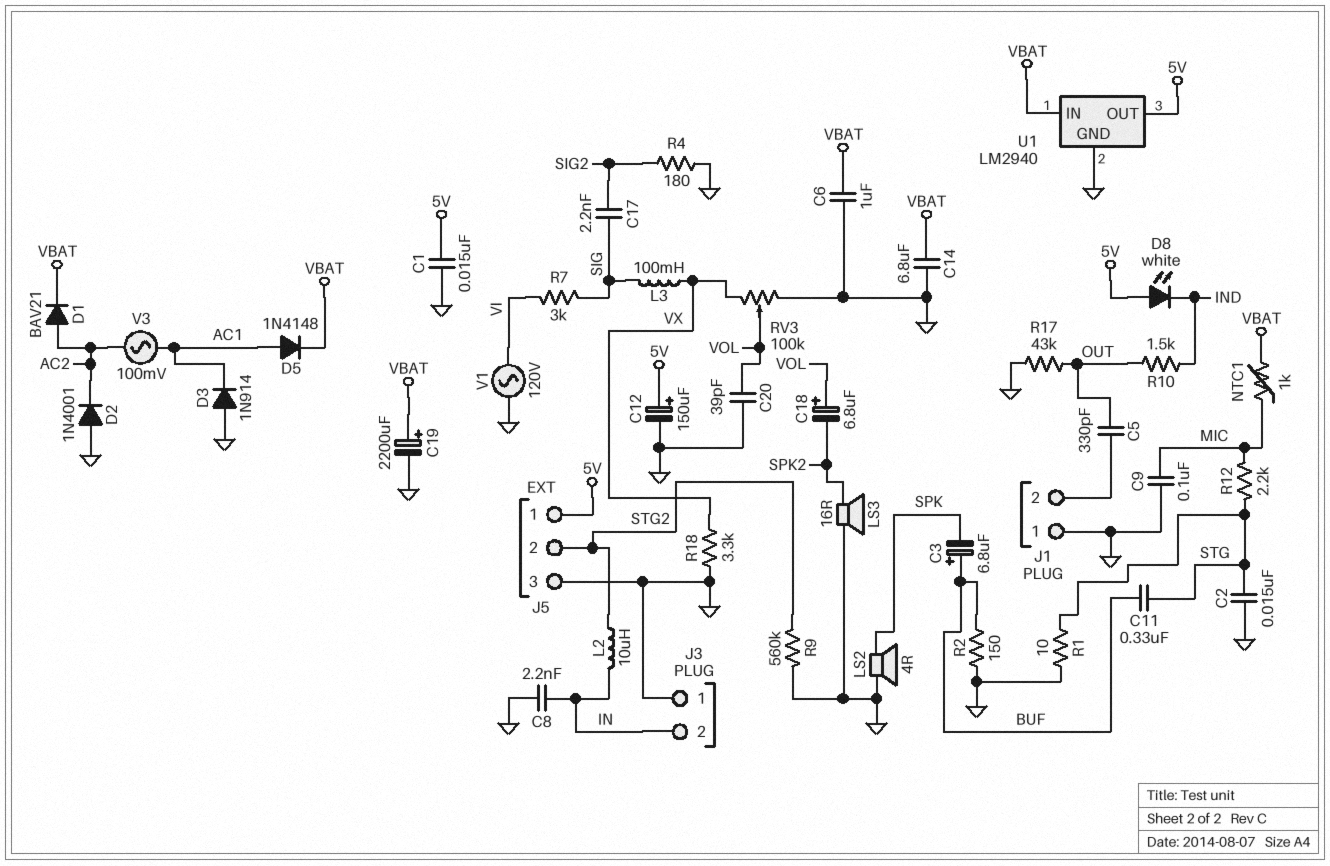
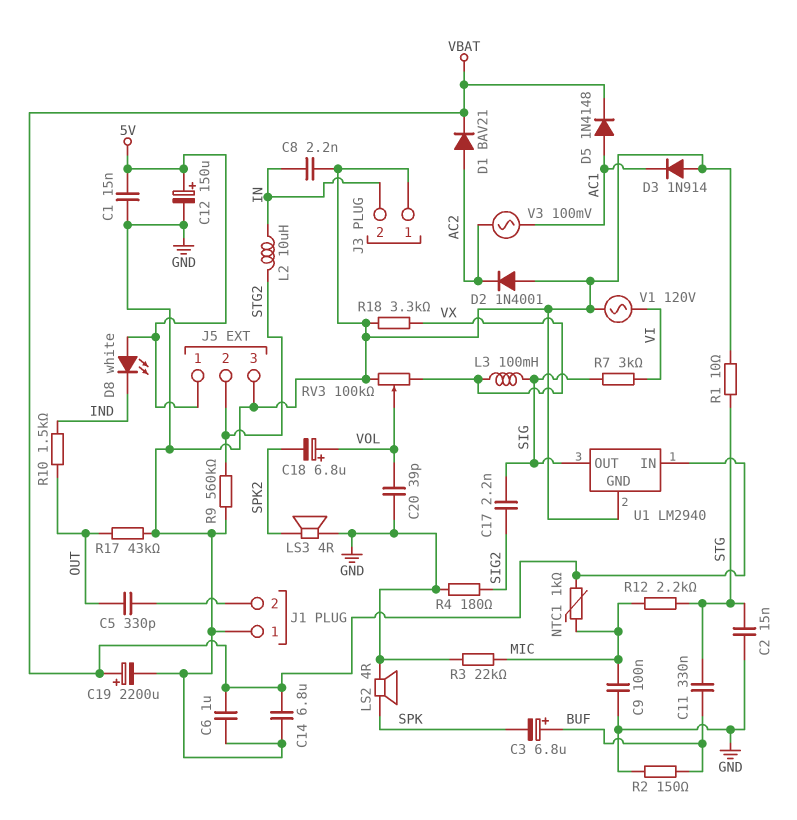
LS3: speaker 16R (GND, SPK2) -> speaker 4R (GND, SPK2)
R3: none -> 22k (GND, MIC)
U1 pin OUT: 5V -> SIG

